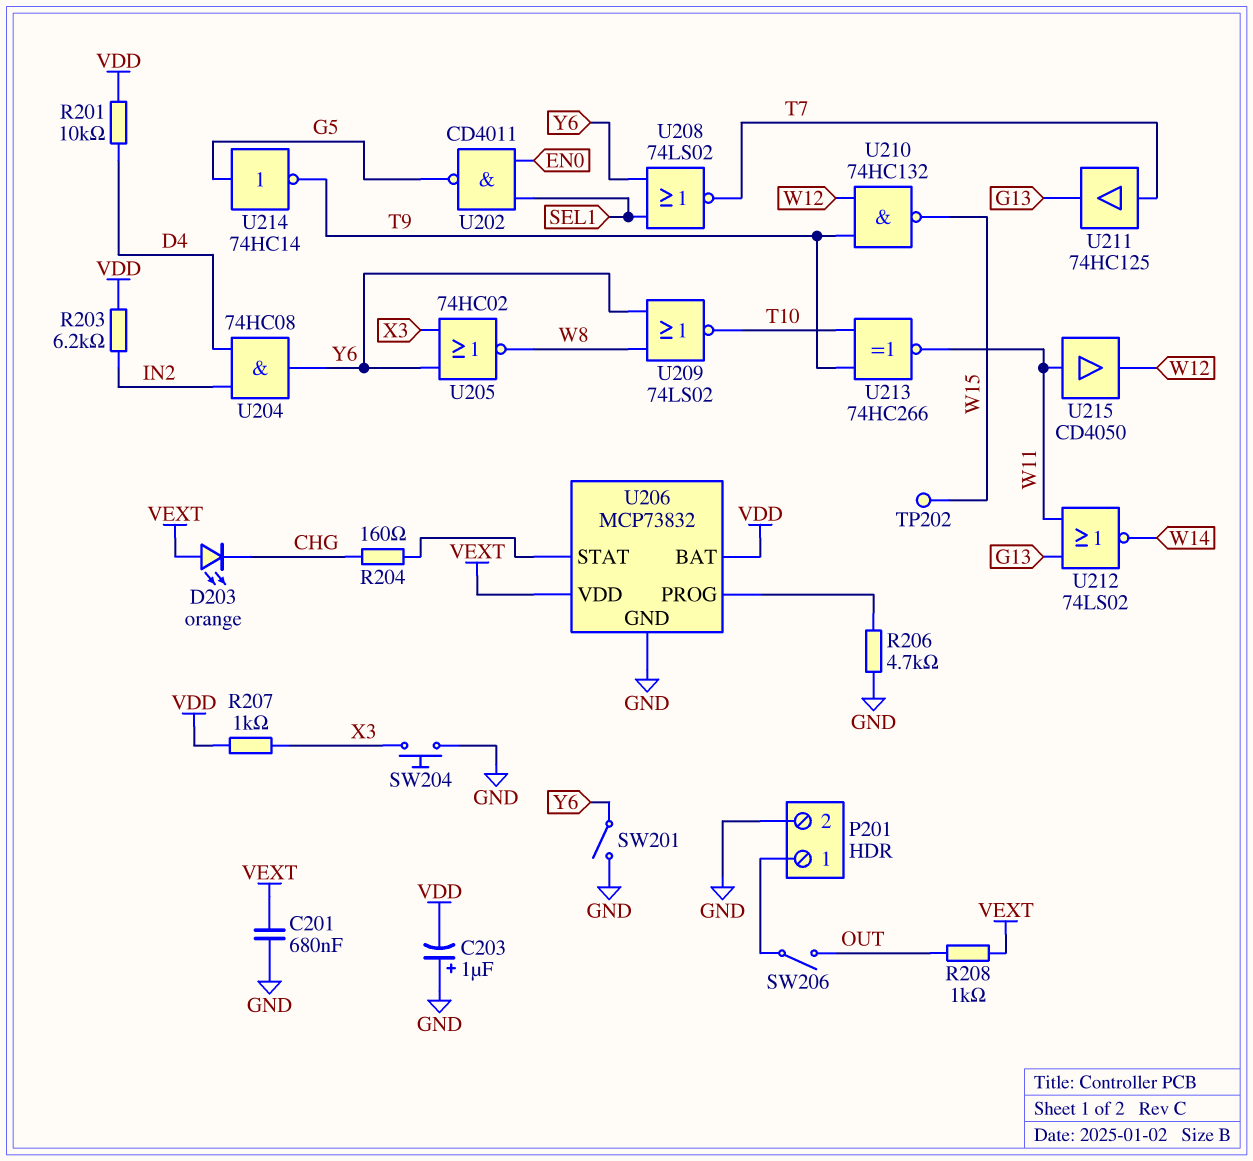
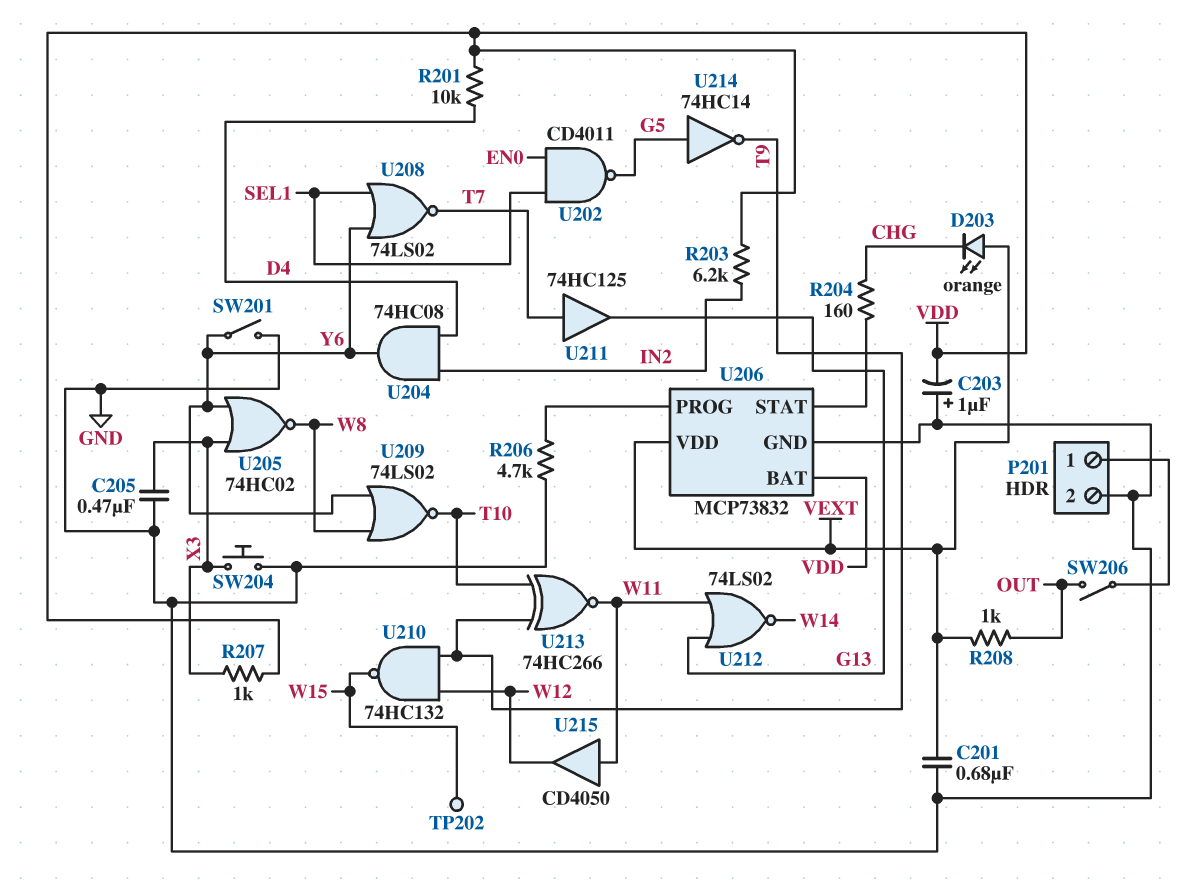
C205: none -> 470nF (GND, X3)

